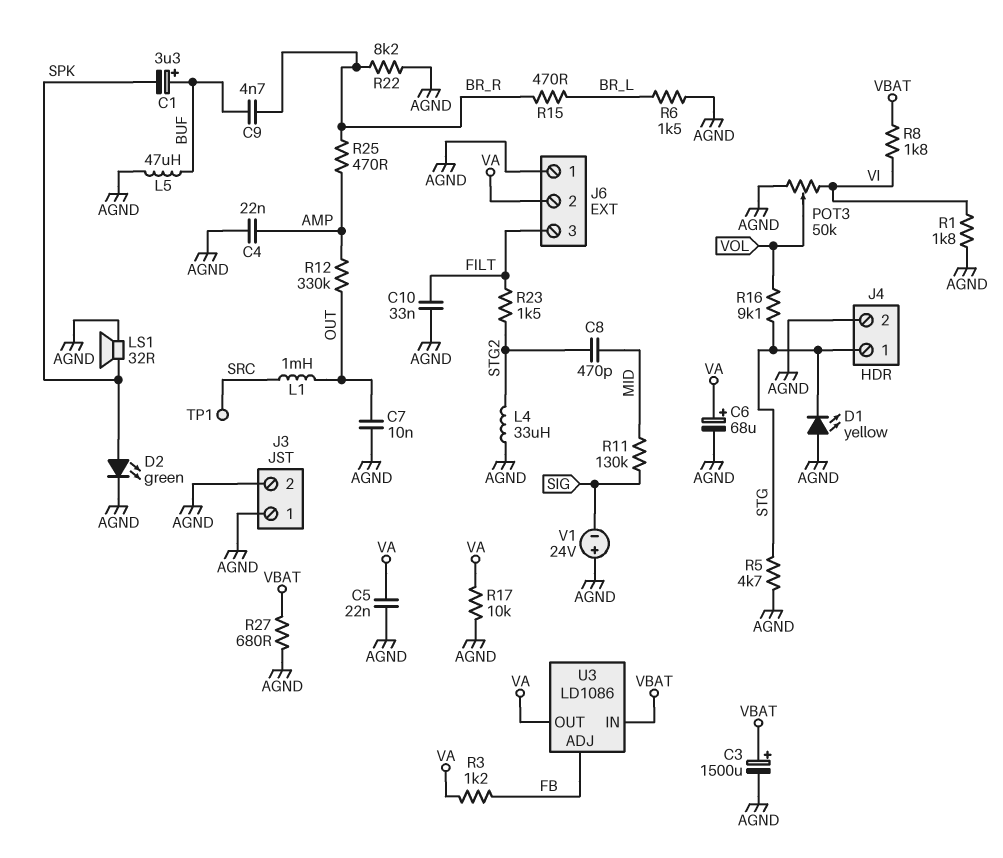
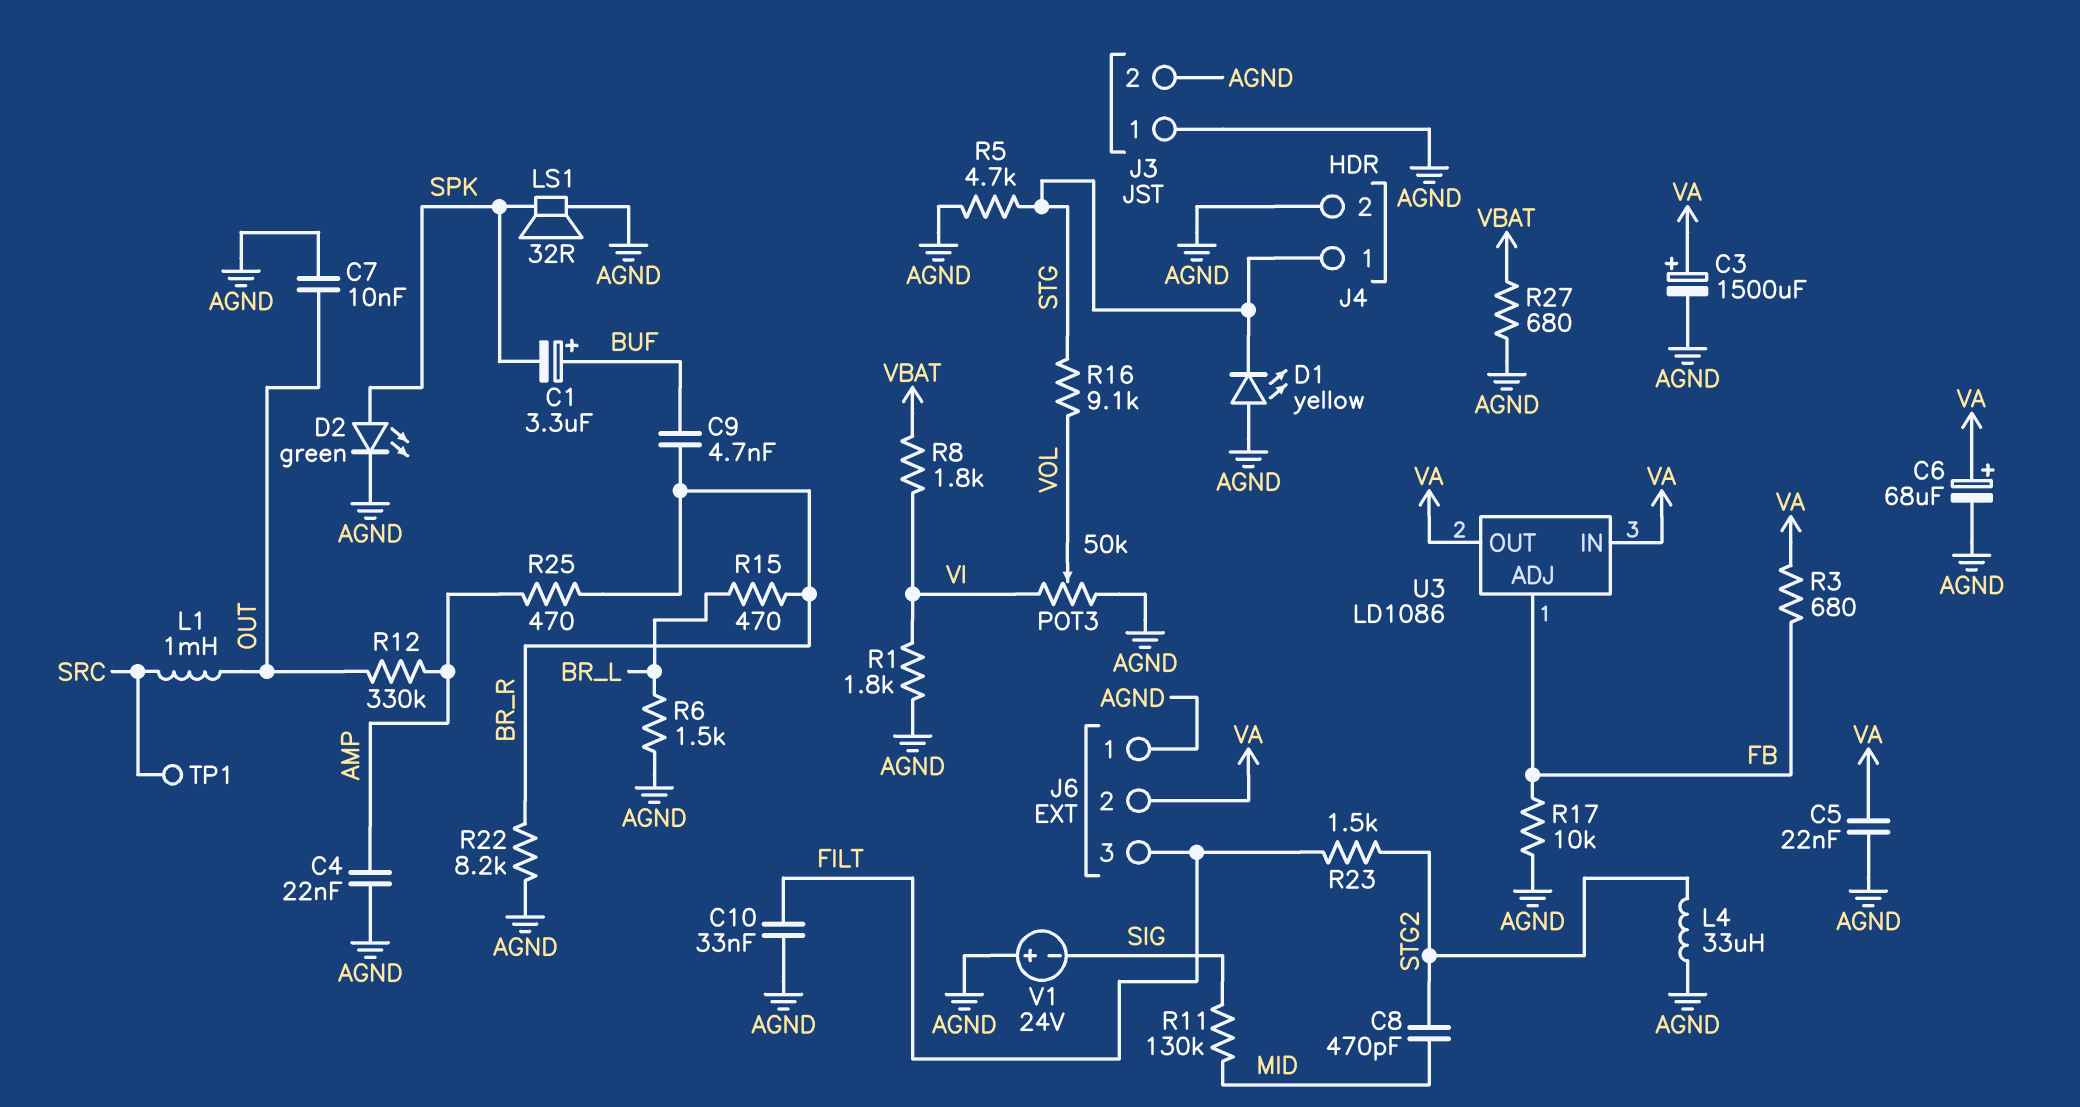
C3: 1500uF (plus VBAT, minus AGND) -> 1500uF (plus VA, minus AGND)
L5: 47uH (AGND, BUF) -> none
R3: 1.2k (FB, VA) -> 680 (FB, VA)
R17: 10k (AGND, VA) -> 10k (AGND, FB)
U3 pin IN: VBAT -> VA

